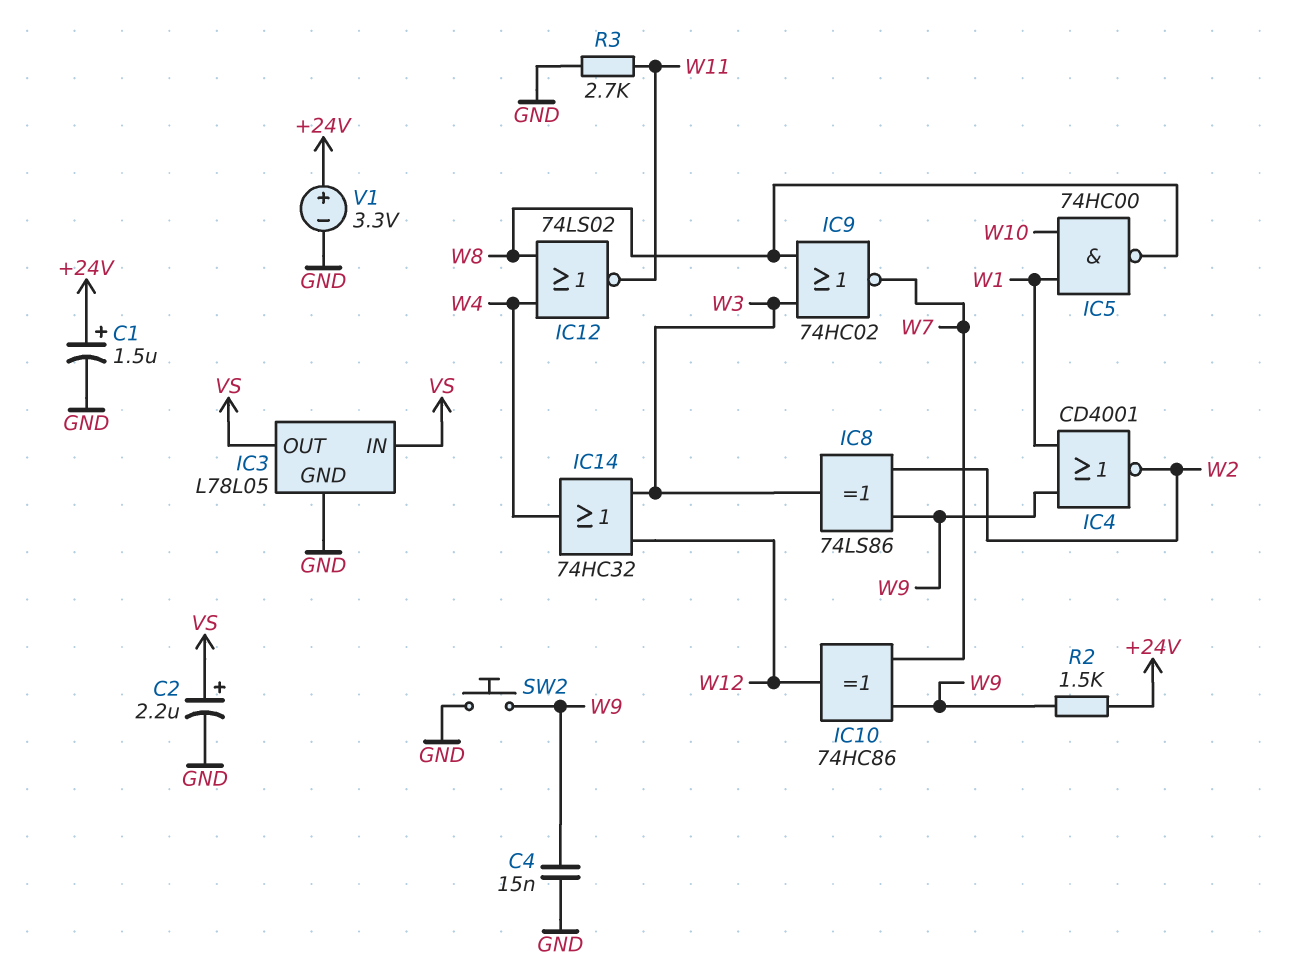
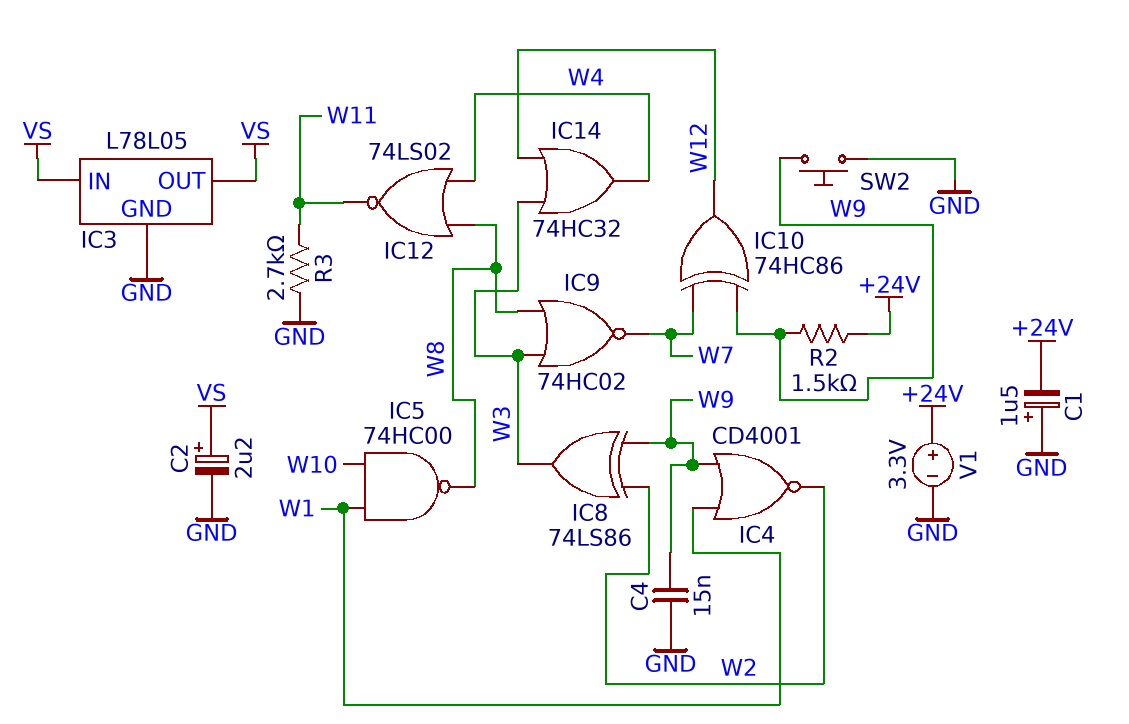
C1: 1.5uF (plus +24V, minus GND) -> 1.5uF (plus GND, minus +24V)

